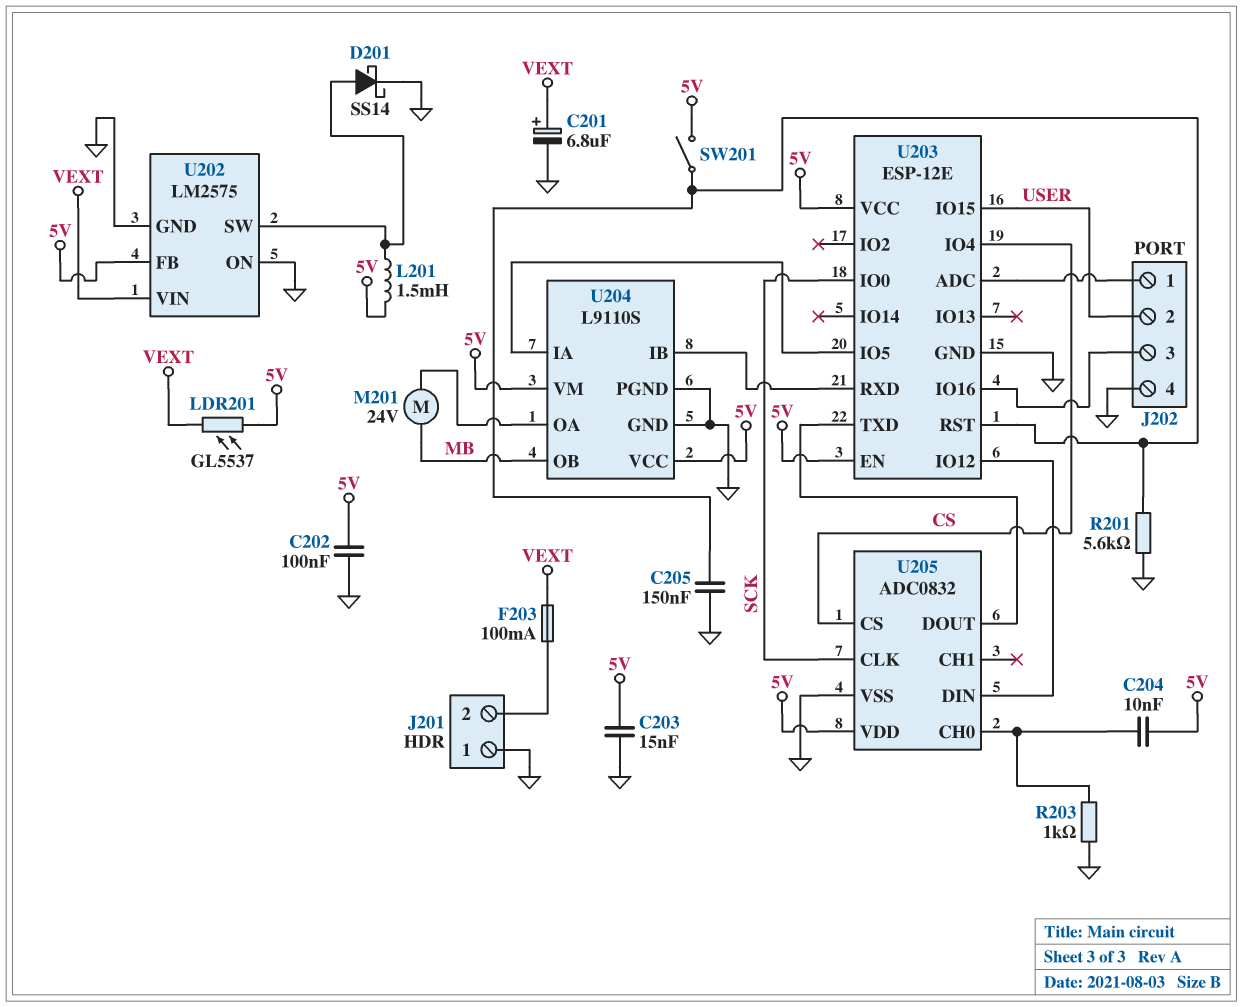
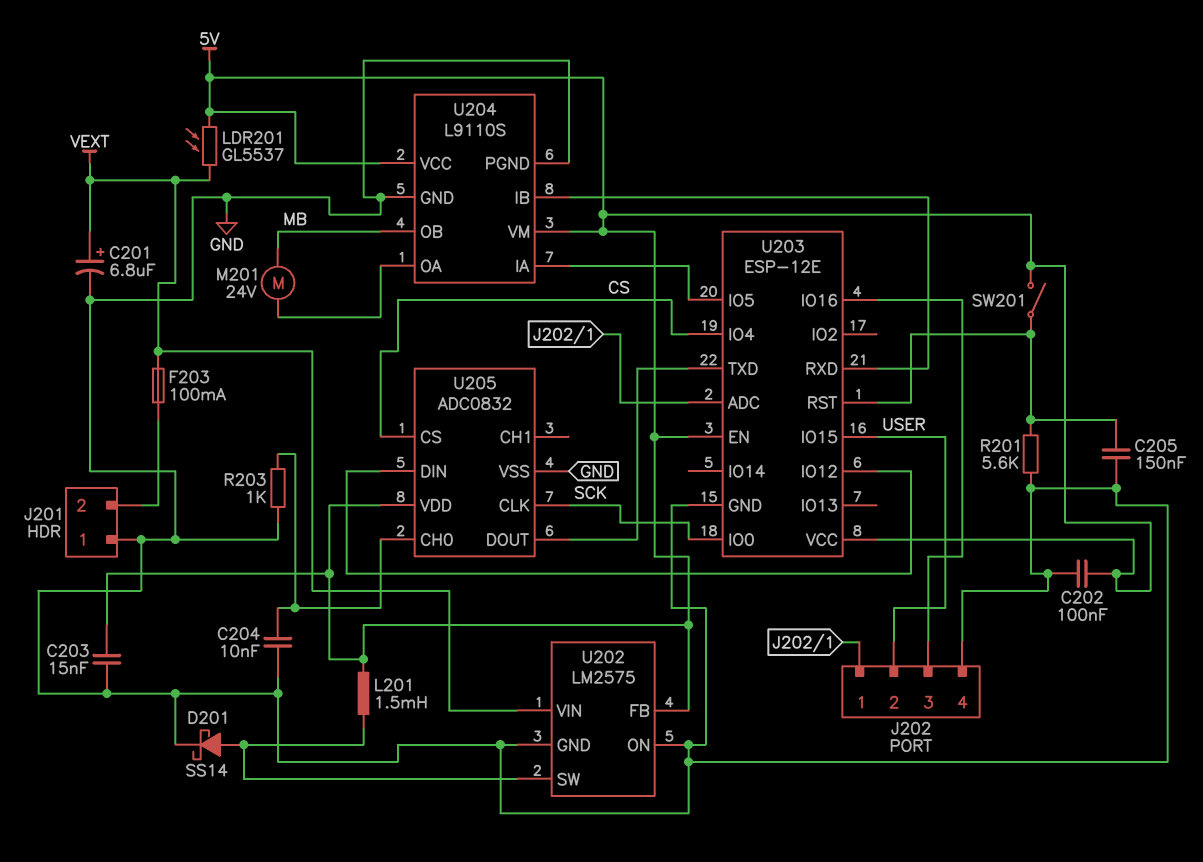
C204: 10nF (5V, U205/CH0) -> 10nF (GND, U205/CH0)

